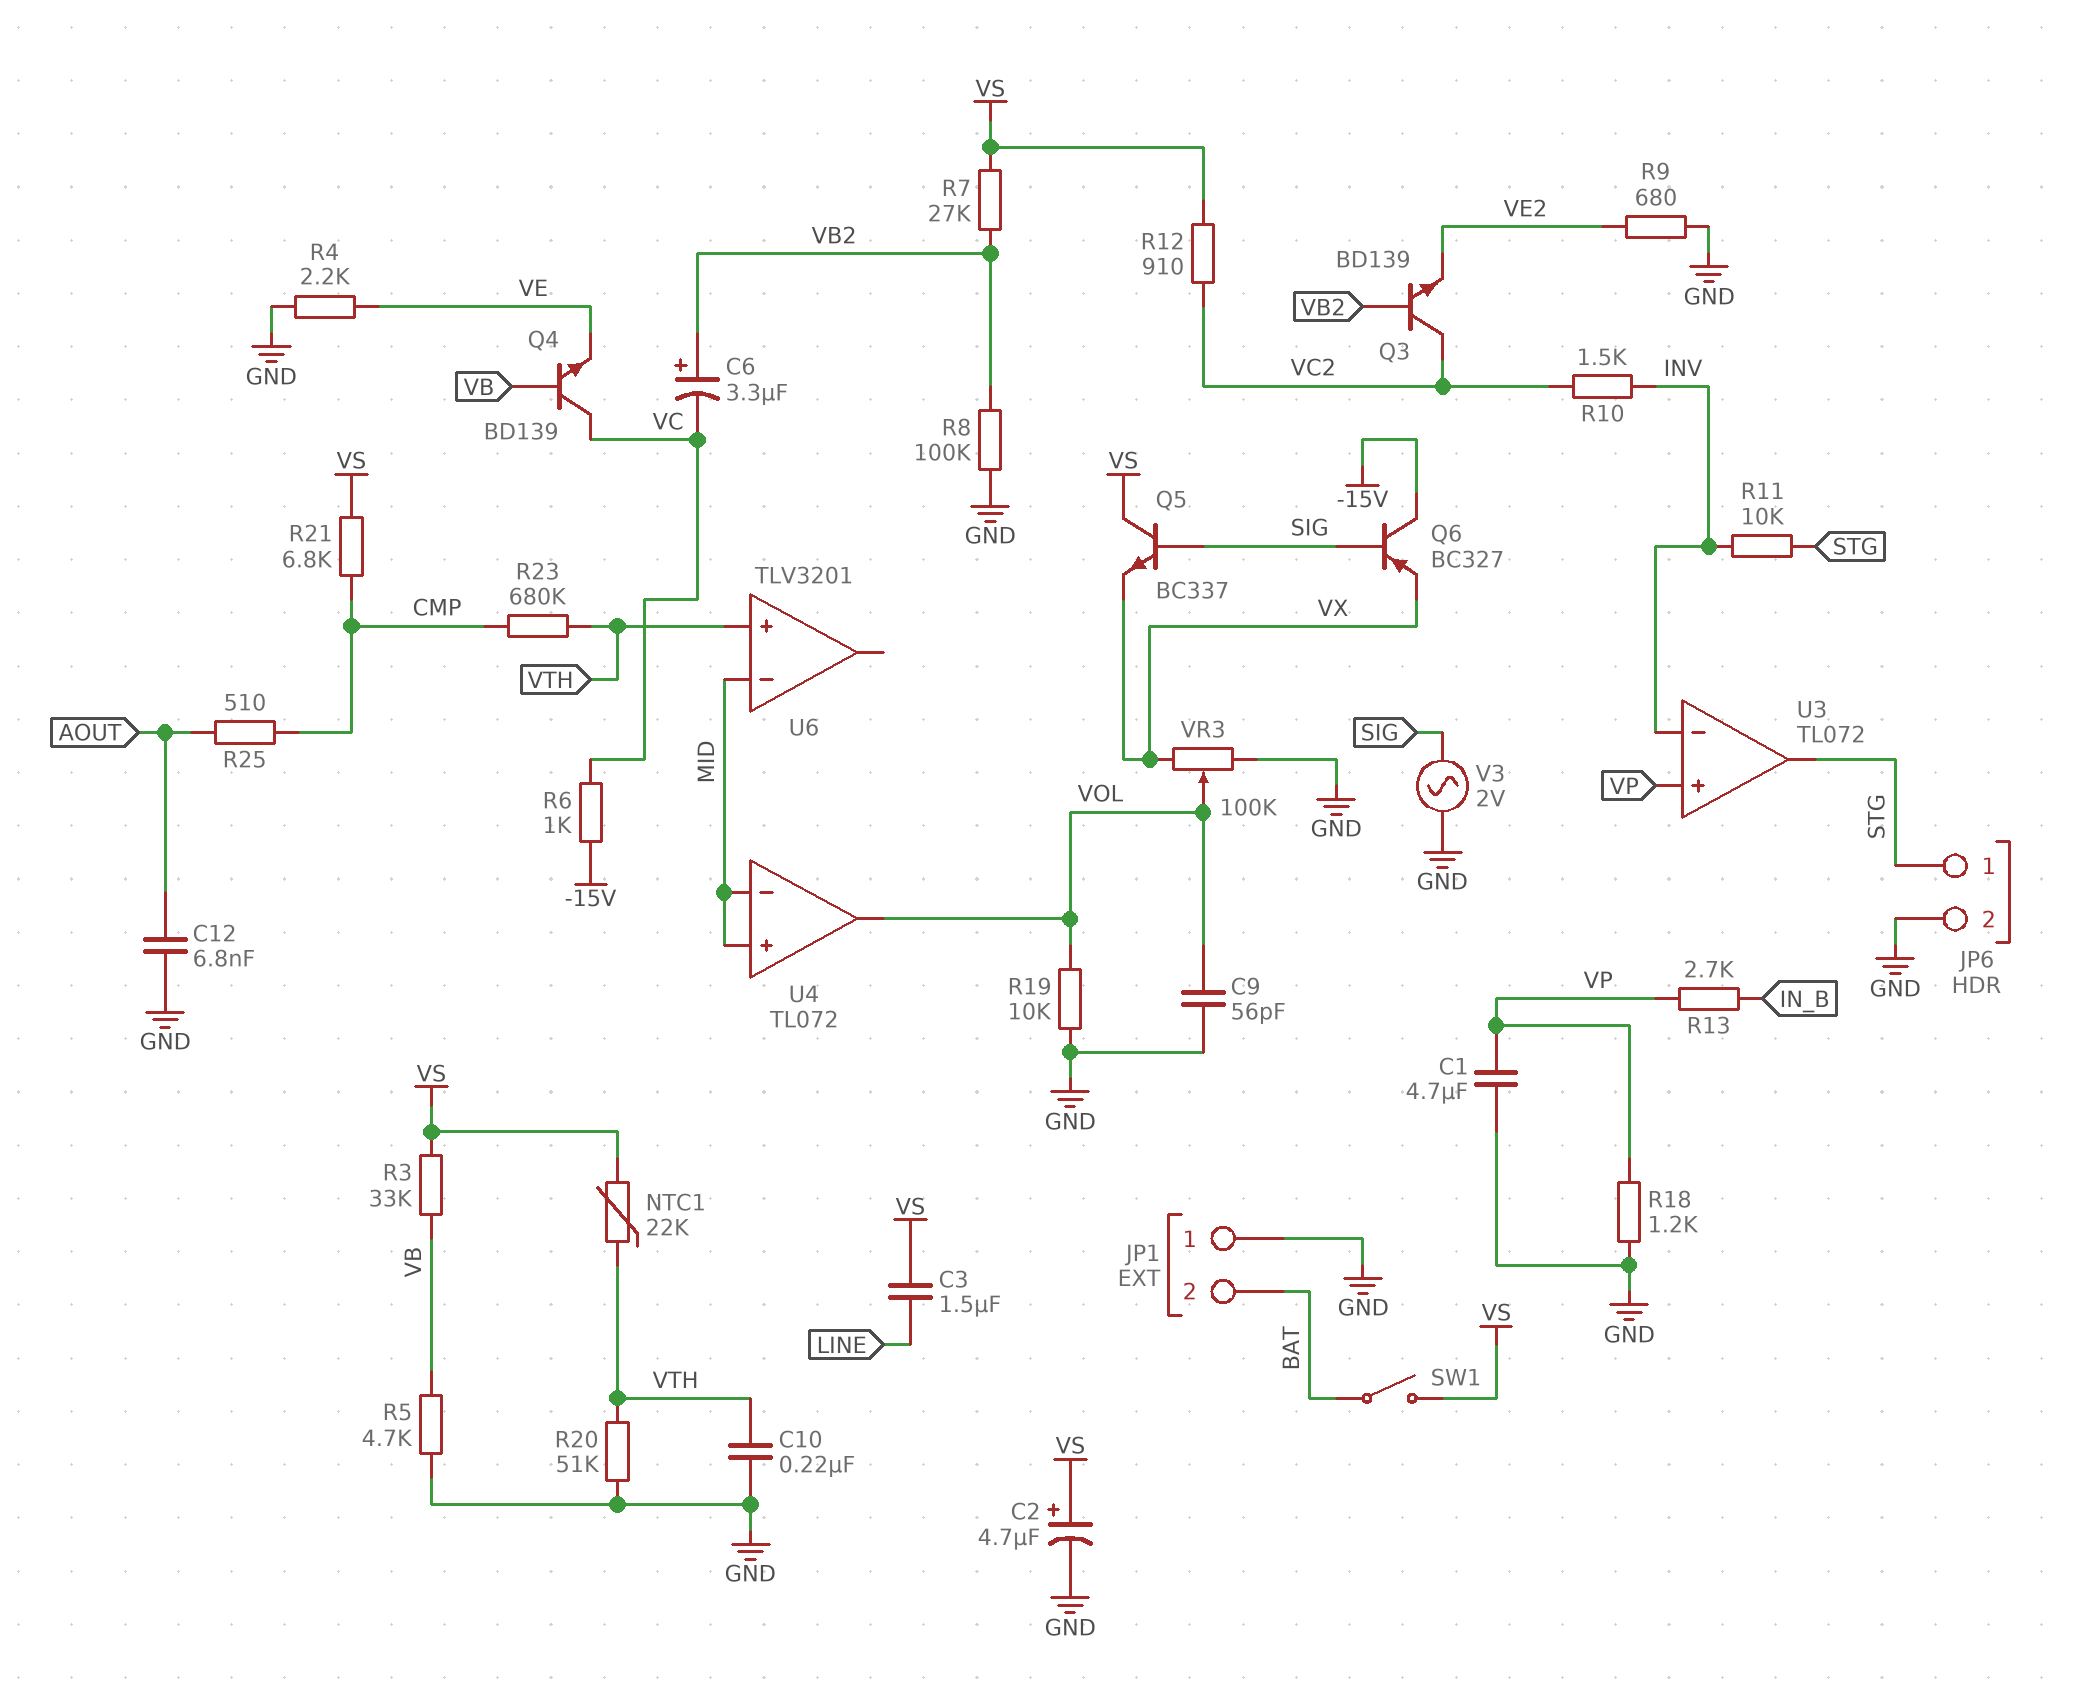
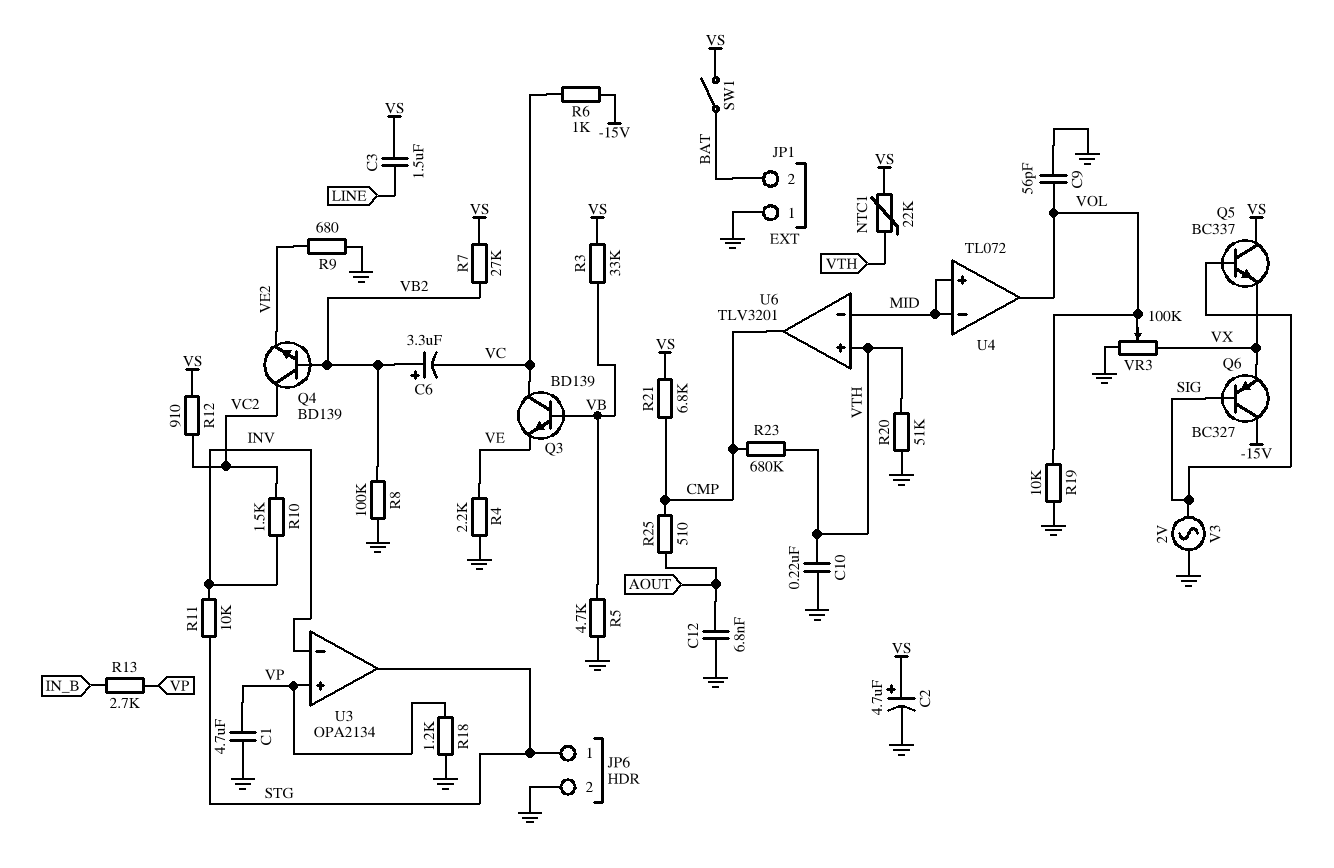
Q3: NPN BD139 (B VB2, C VC2, E VE2) -> NPN BD139 (B VB, C VC, E VE)
Q4: NPN BD139 (B VB, C VC, E VE) -> NPN BD139 (B VB2, C VC2, E VE2)
U3: TL072 -> OPA2134
U6 pin out: none -> CMP

